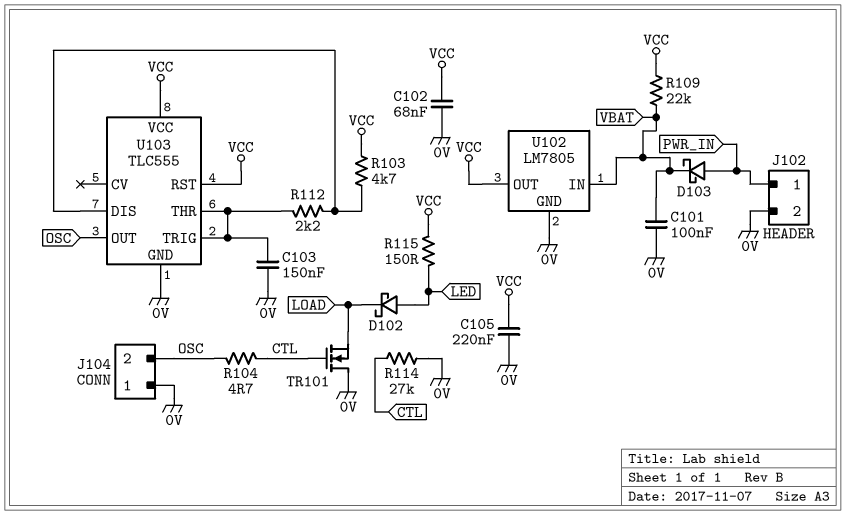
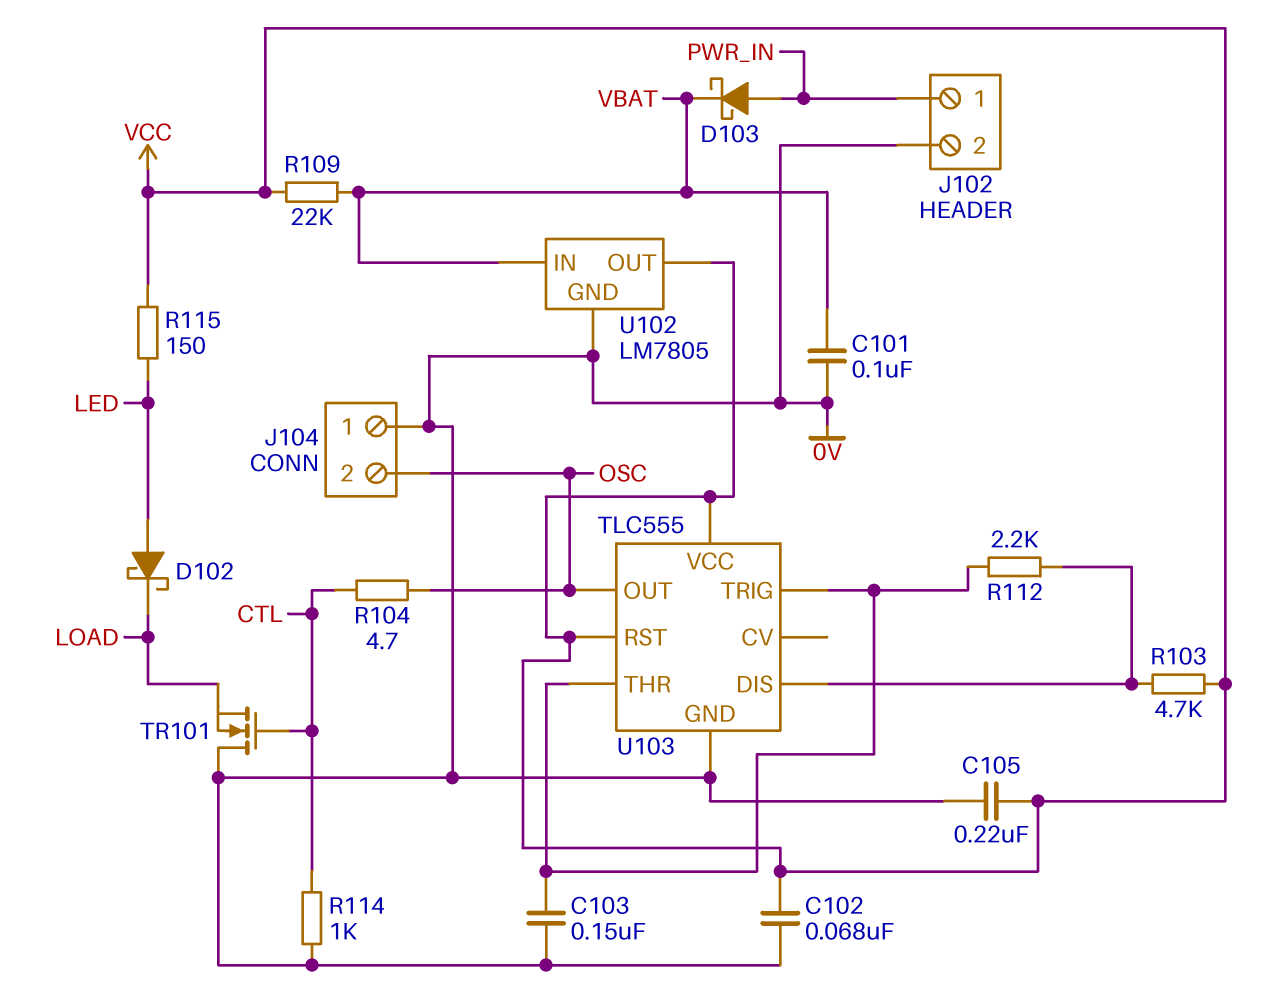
R114: 27k (0V, CTL) -> 1k (0V, CTL)

